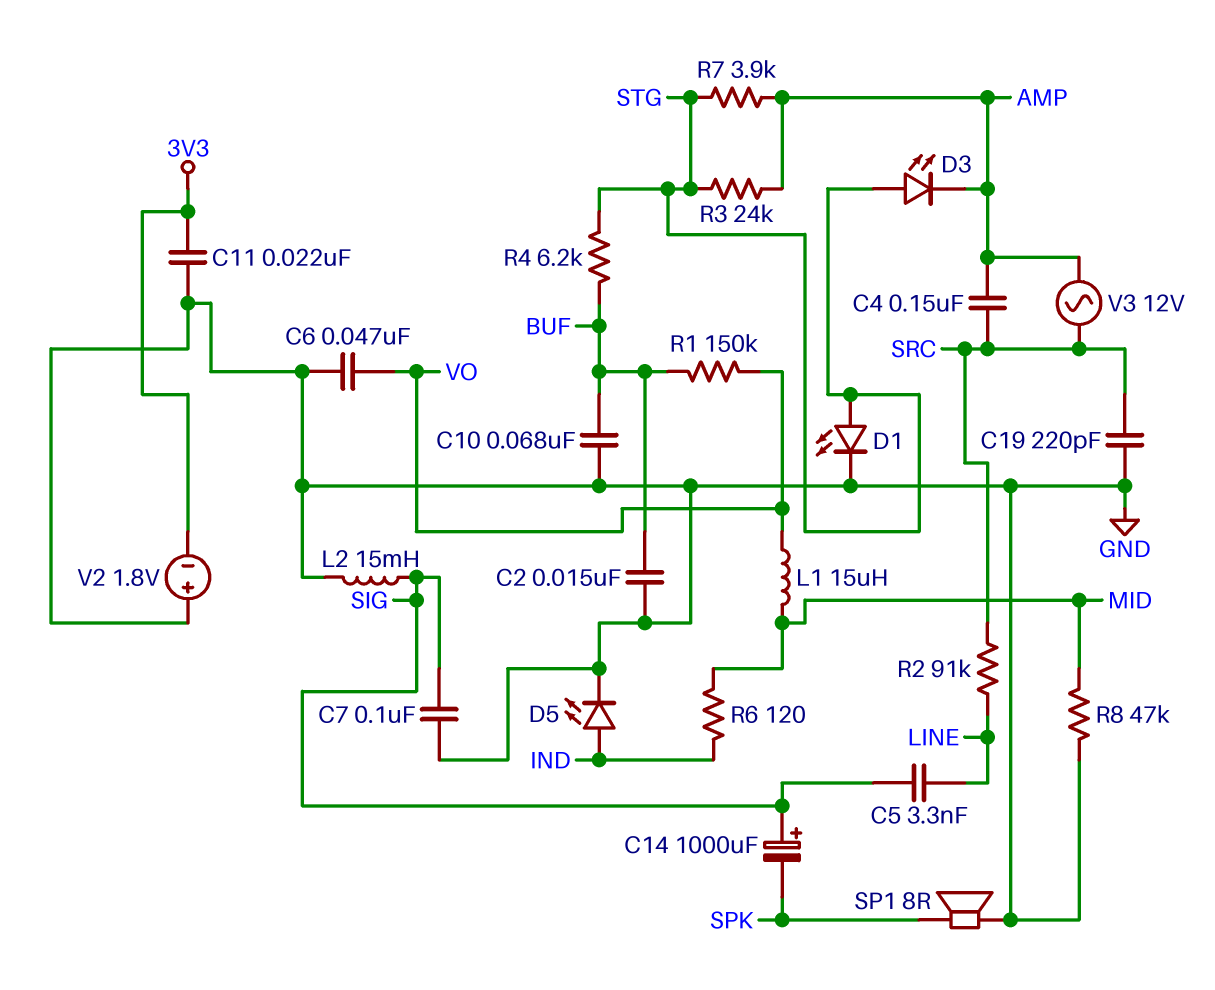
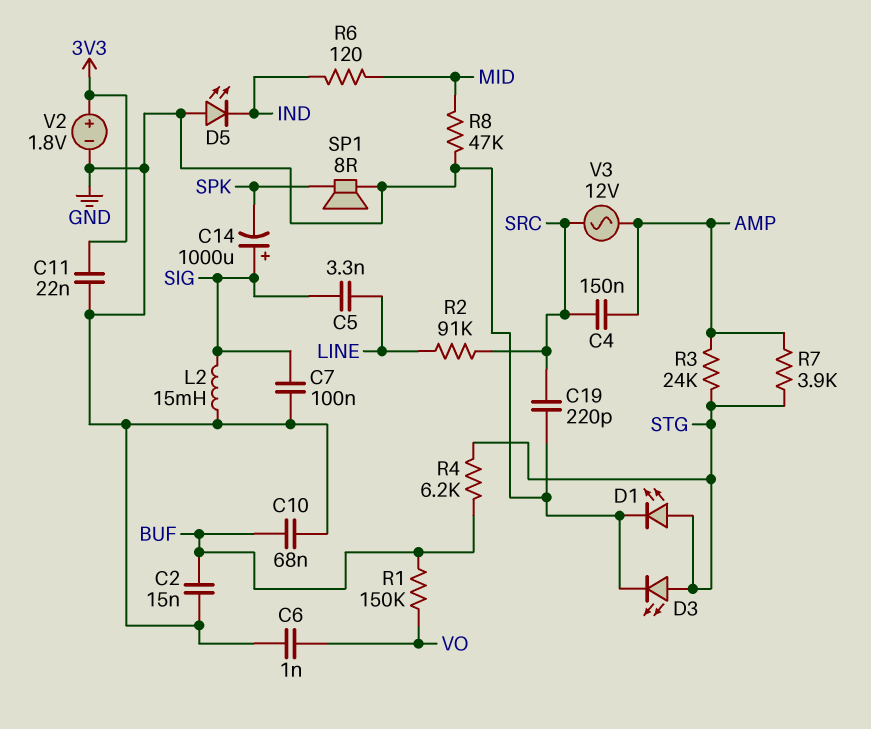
C6: 47nF (GND, VO) -> 1nF (GND, VO)
D3: LED (A STG, K AMP) -> LED (A STG, K GND)
D5: LED (A IND, K GND) -> LED (A GND, K IND)
L1: 15uH (MID, VO) -> none
V2: 1.8V (plus GND, minus 3V3) -> 1.8V (plus 3V3, minus GND)

